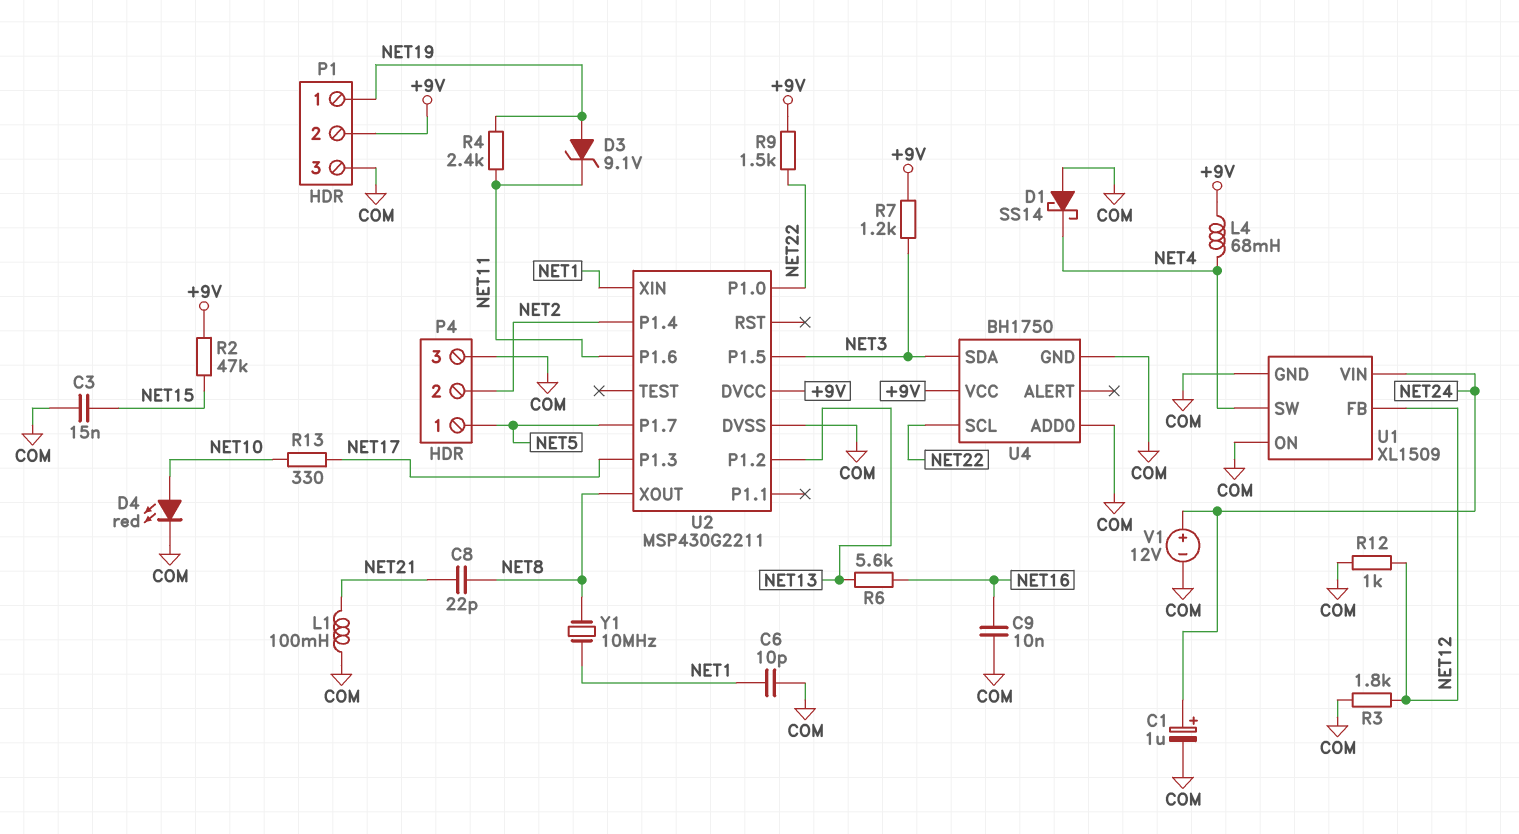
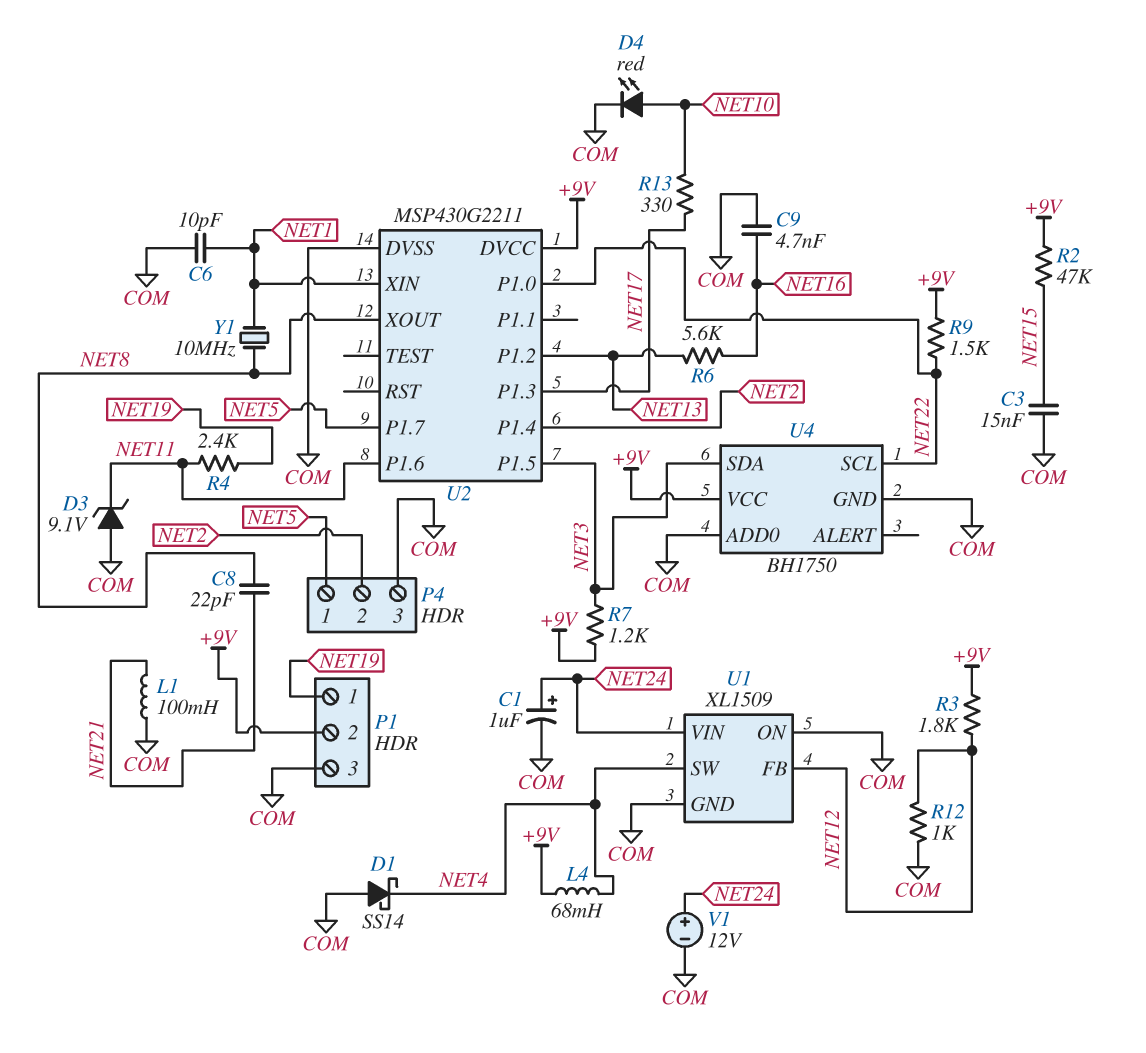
C9: 10nF (COM, NET16) -> 4.7nF (COM, NET16)
D3: zener 9.1V (A NET19, K NET11) -> zener 9.1V (A COM, K NET11)
R3: 1.8k (COM, NET12) -> 1.8k (+9V, NET12)

